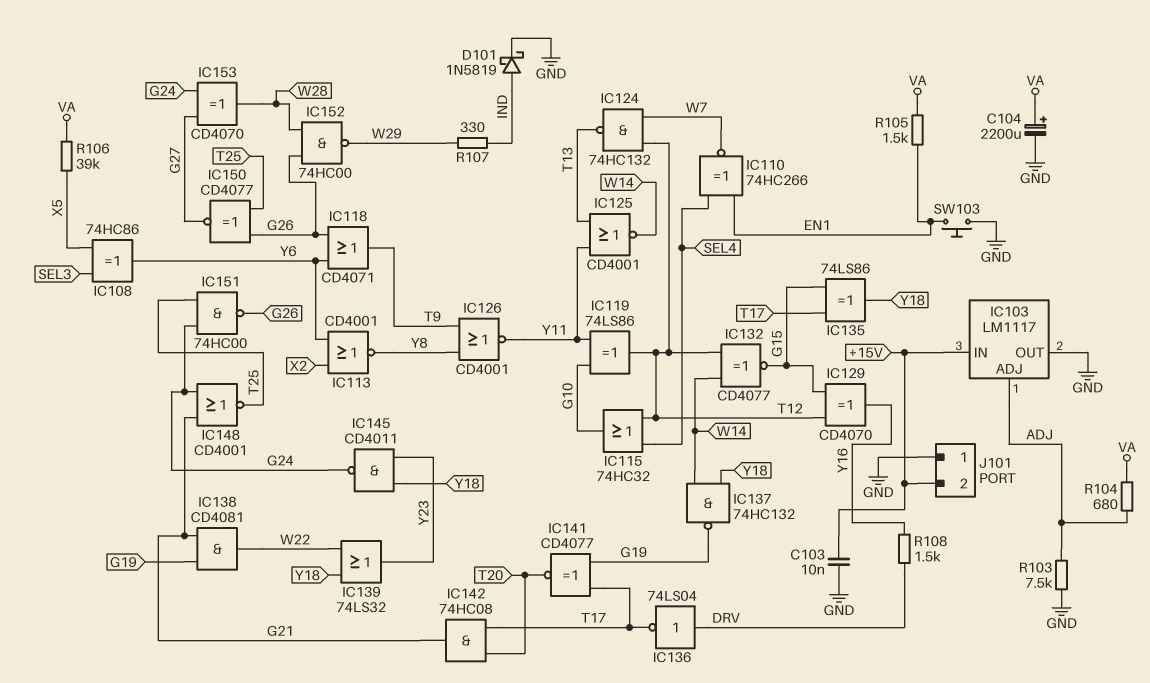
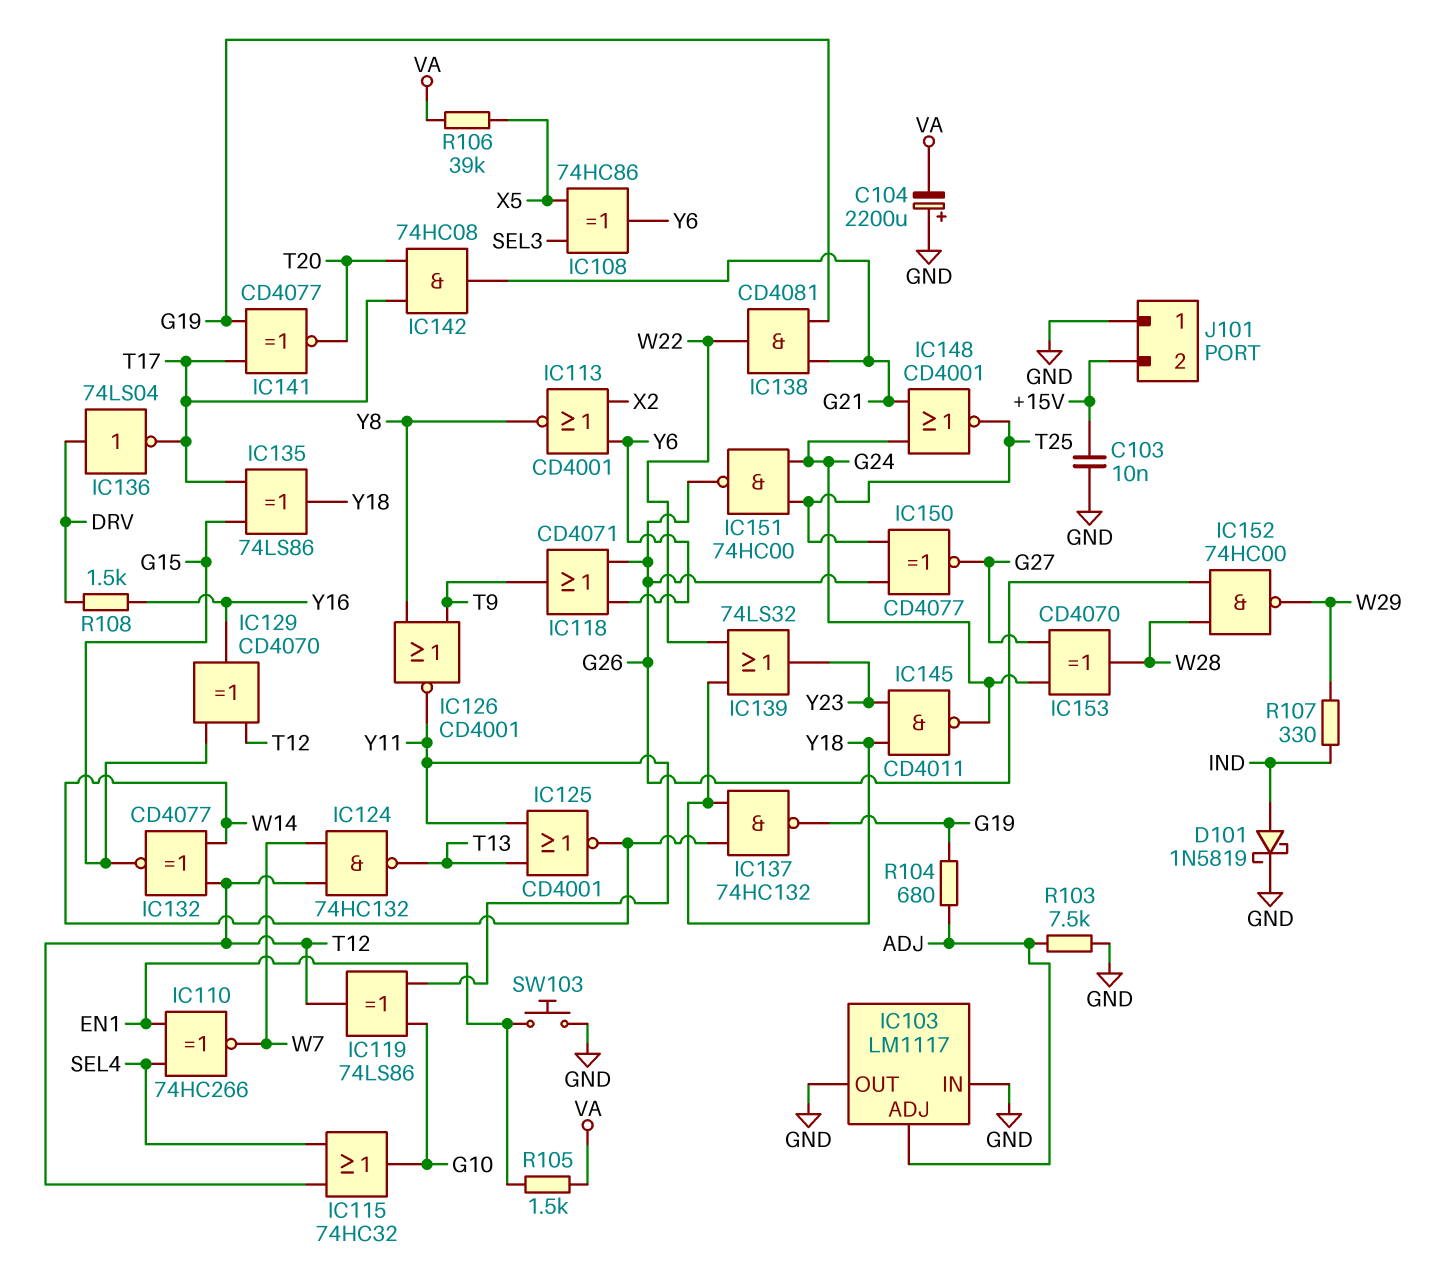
C104: 2200uF (plus VA, minus GND) -> 2200uF (plus GND, minus VA)
IC103 pin IN: +15V -> GND
R104: 680 (ADJ, VA) -> 680 (ADJ, G19)

